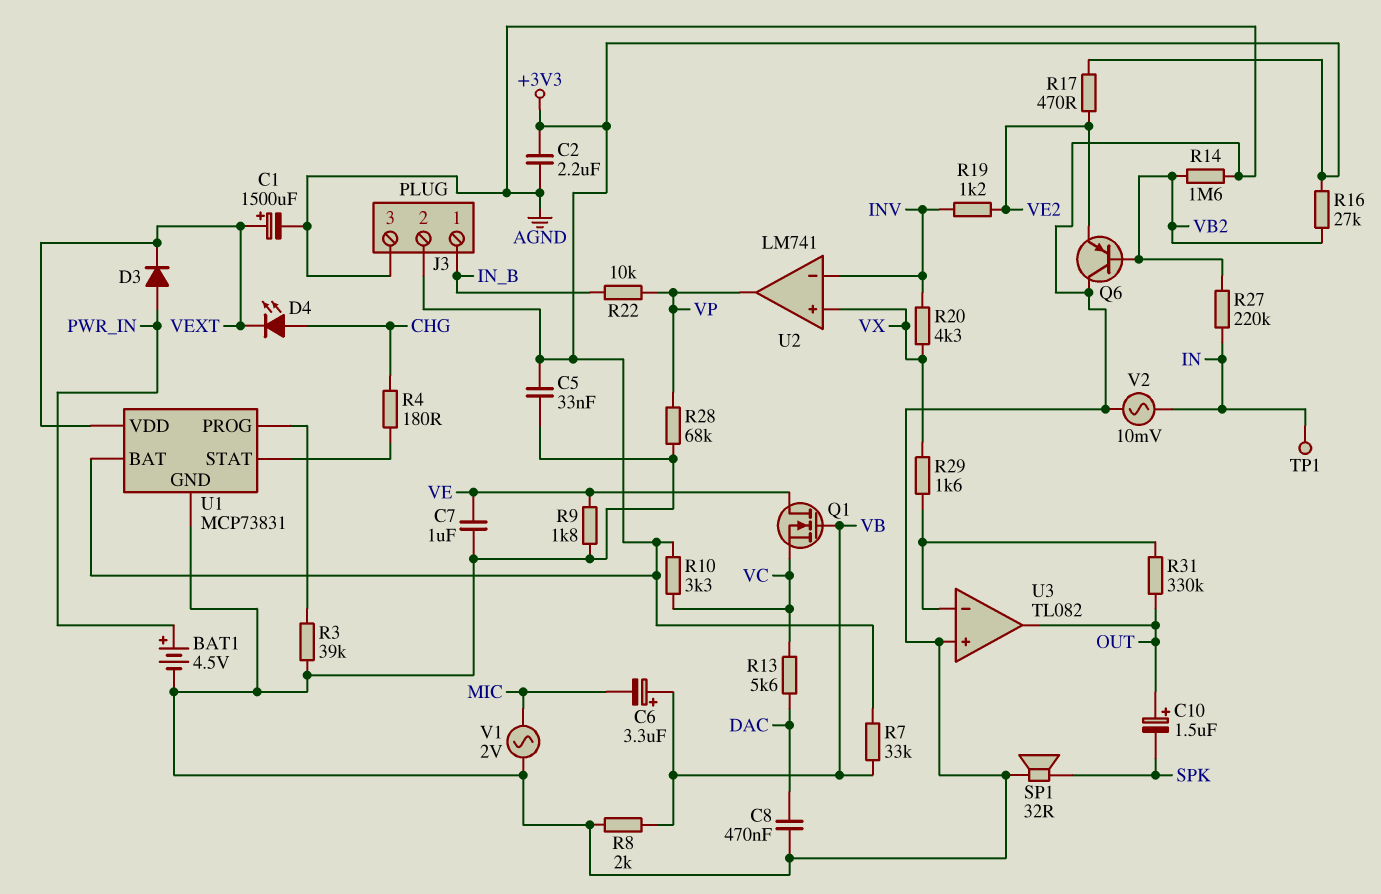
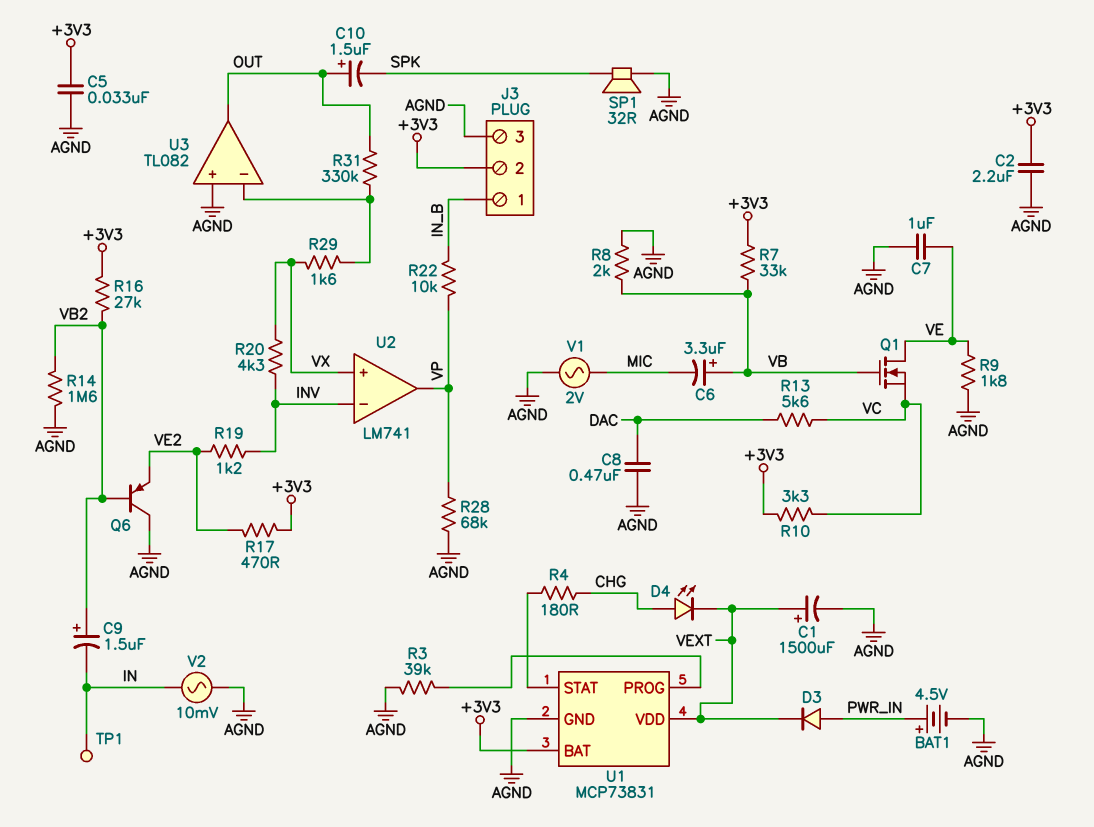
C9: none -> 1.5uF (plus VB2, minus IN)
R27: 220k (IN, VB2) -> none

